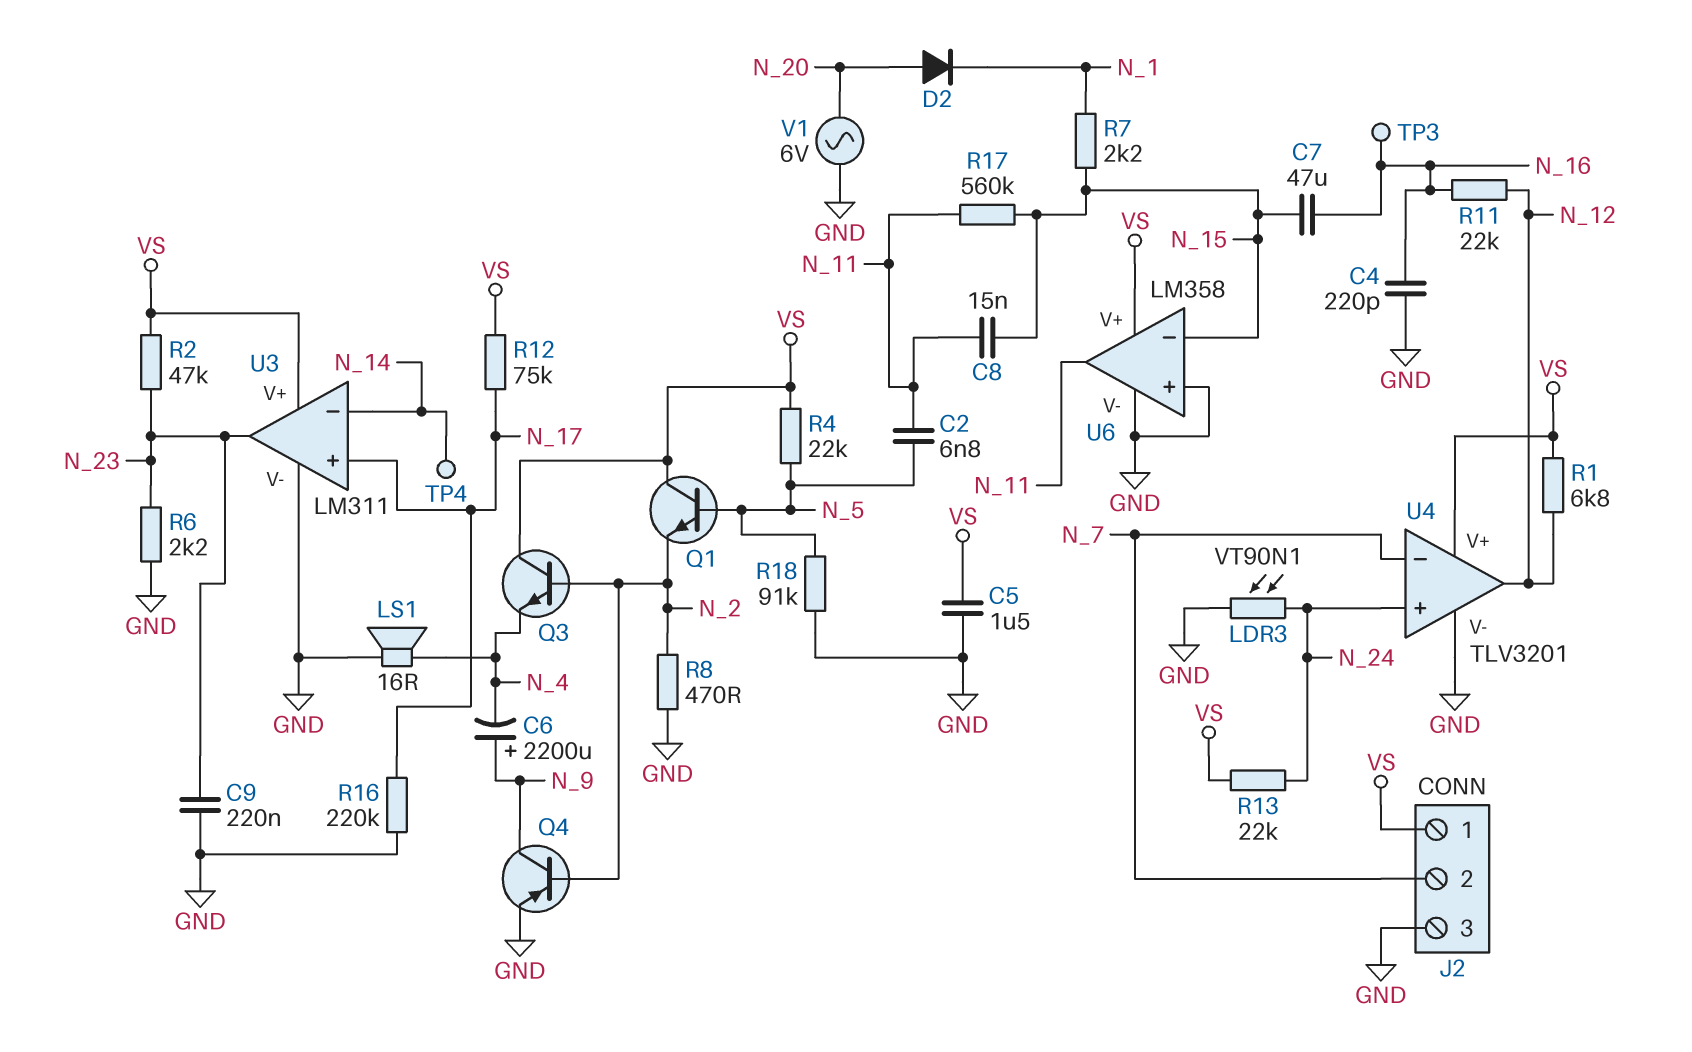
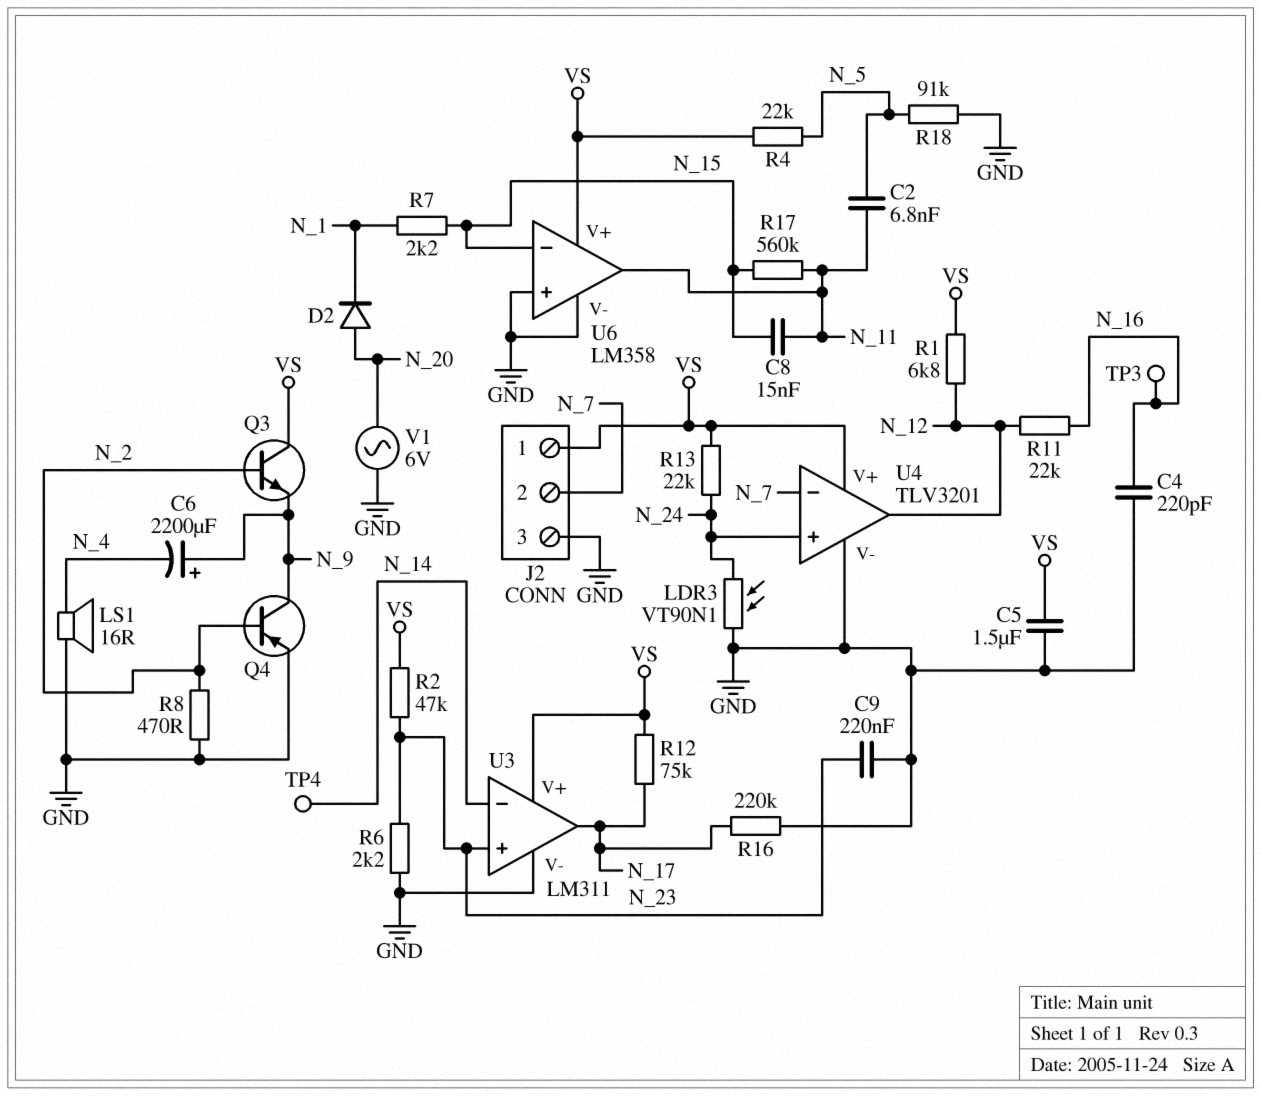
C7: 47uF (N_15, N_16) -> none
Q1: NPN (B N_5, C VS, E N_2) -> none
Q3: NPN (B N_2, C VS, E N_4) -> NPN (B N_2, C VS, E N_9)
U3 pin in+: N_17 -> N_23
U3 pin out: N_23 -> N_17

